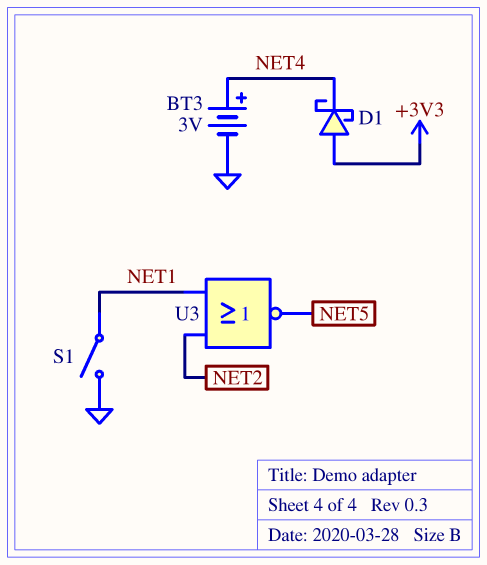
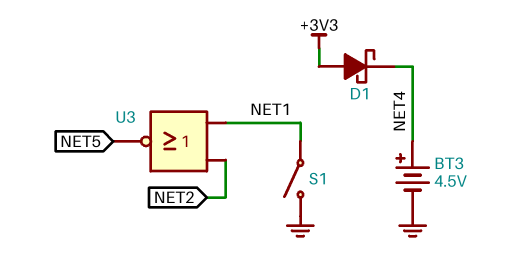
BT3: 3V (plus NET4, minus GND) -> 4.5V (plus NET4, minus GND)

